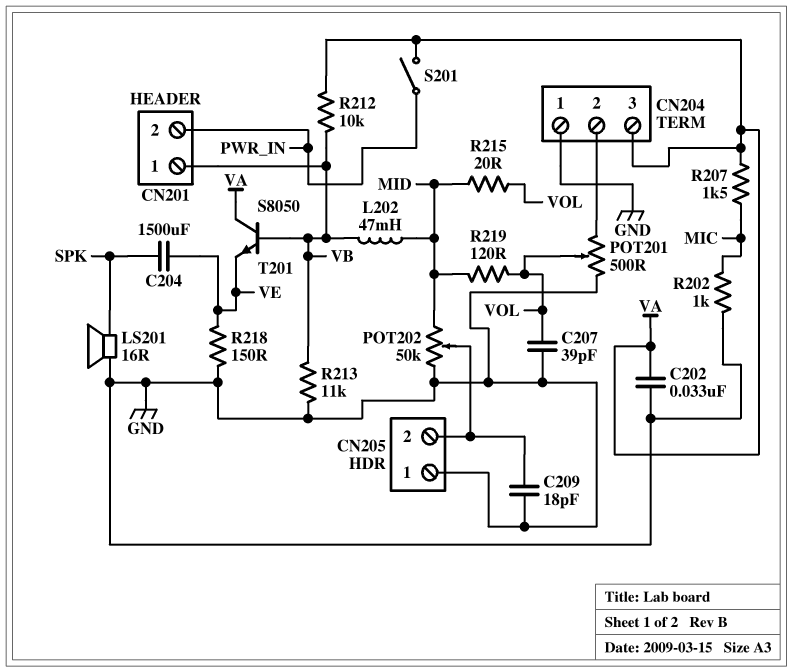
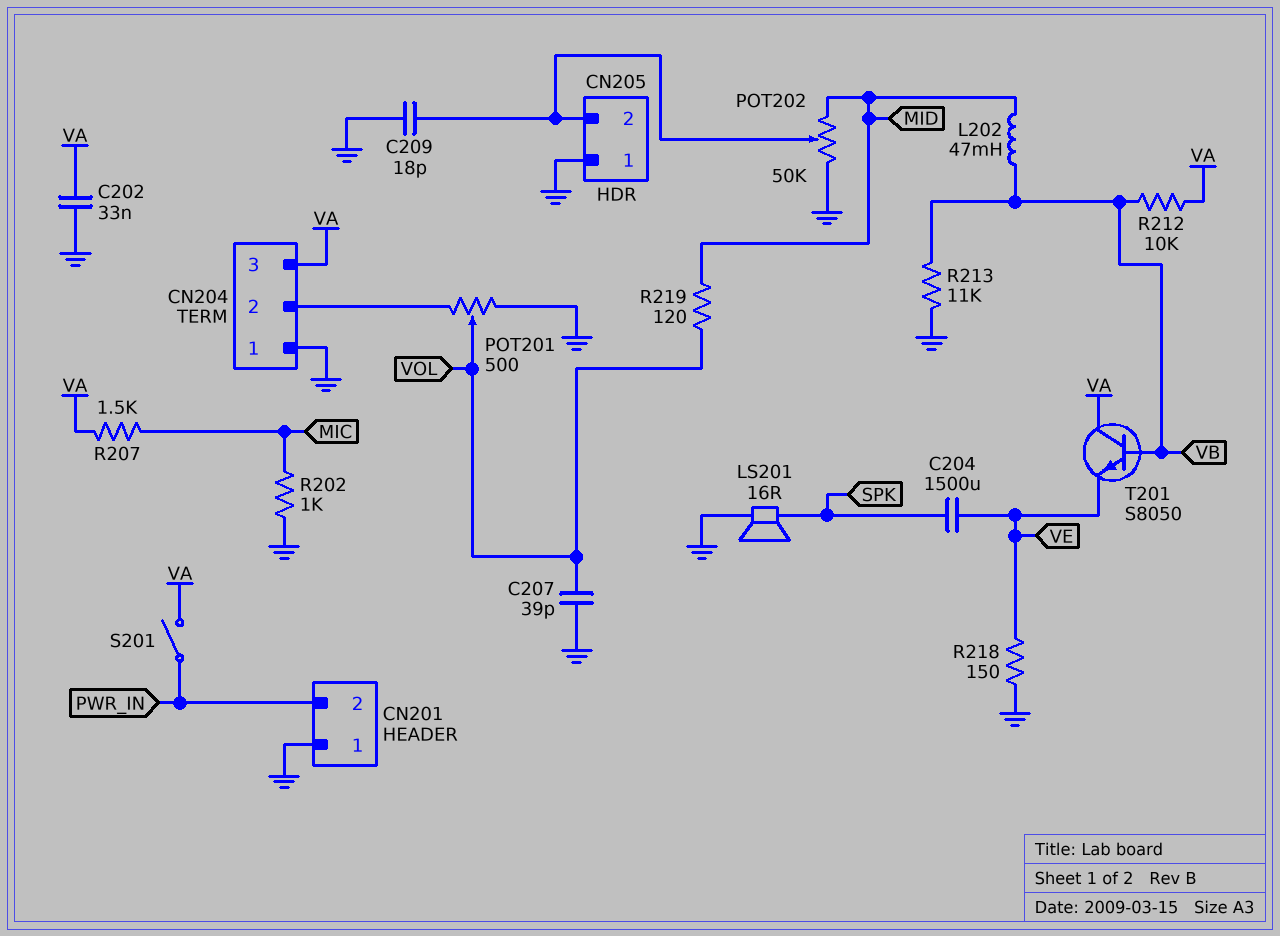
CN201 pin 1: VB -> GND
R215: 20 (MID, VOL) -> none

